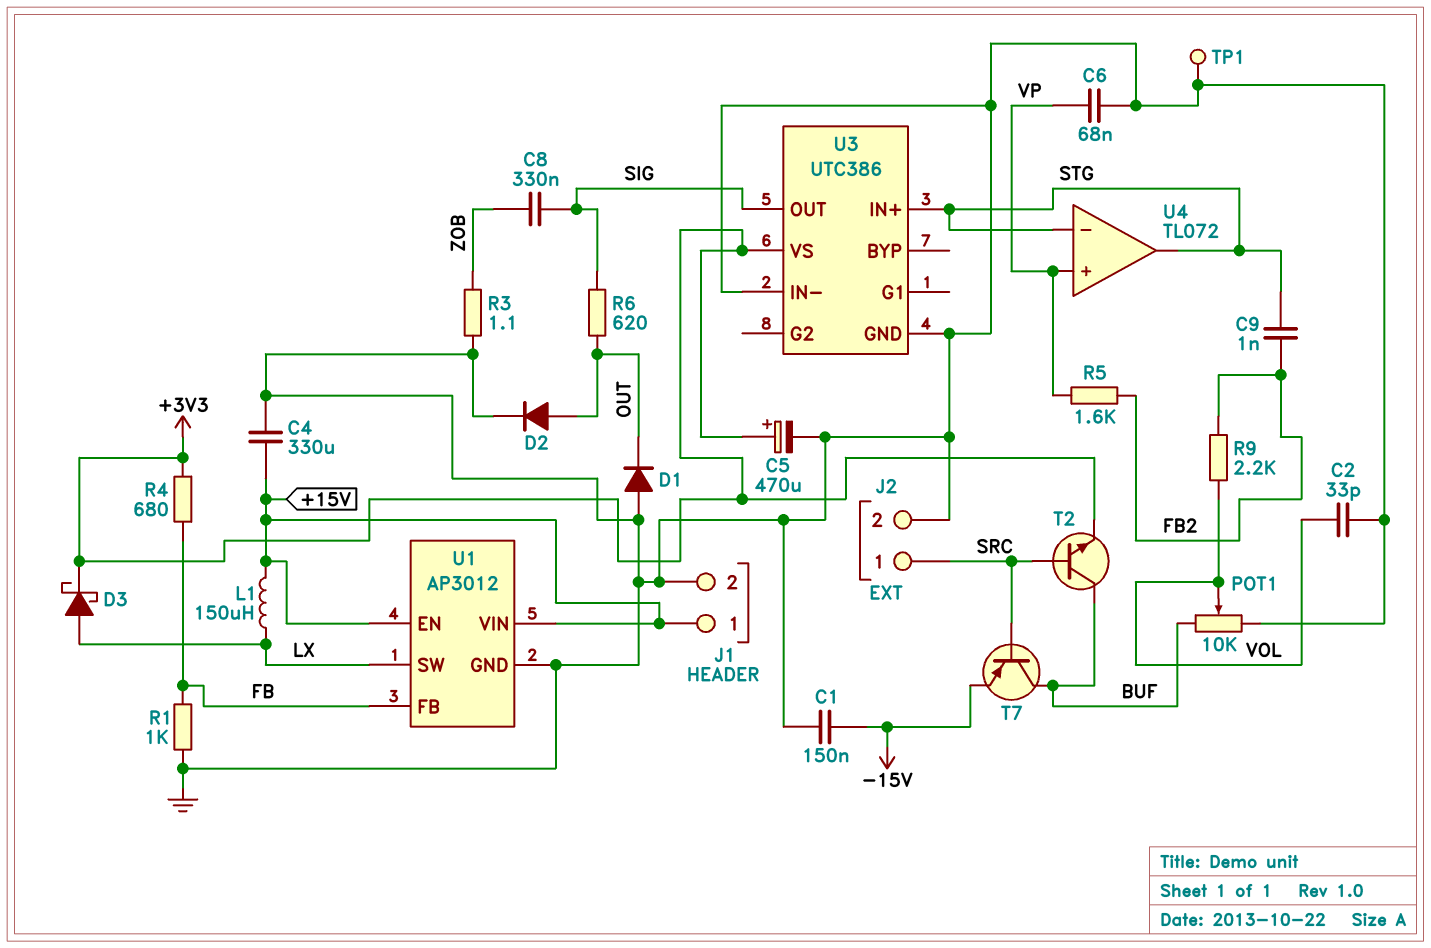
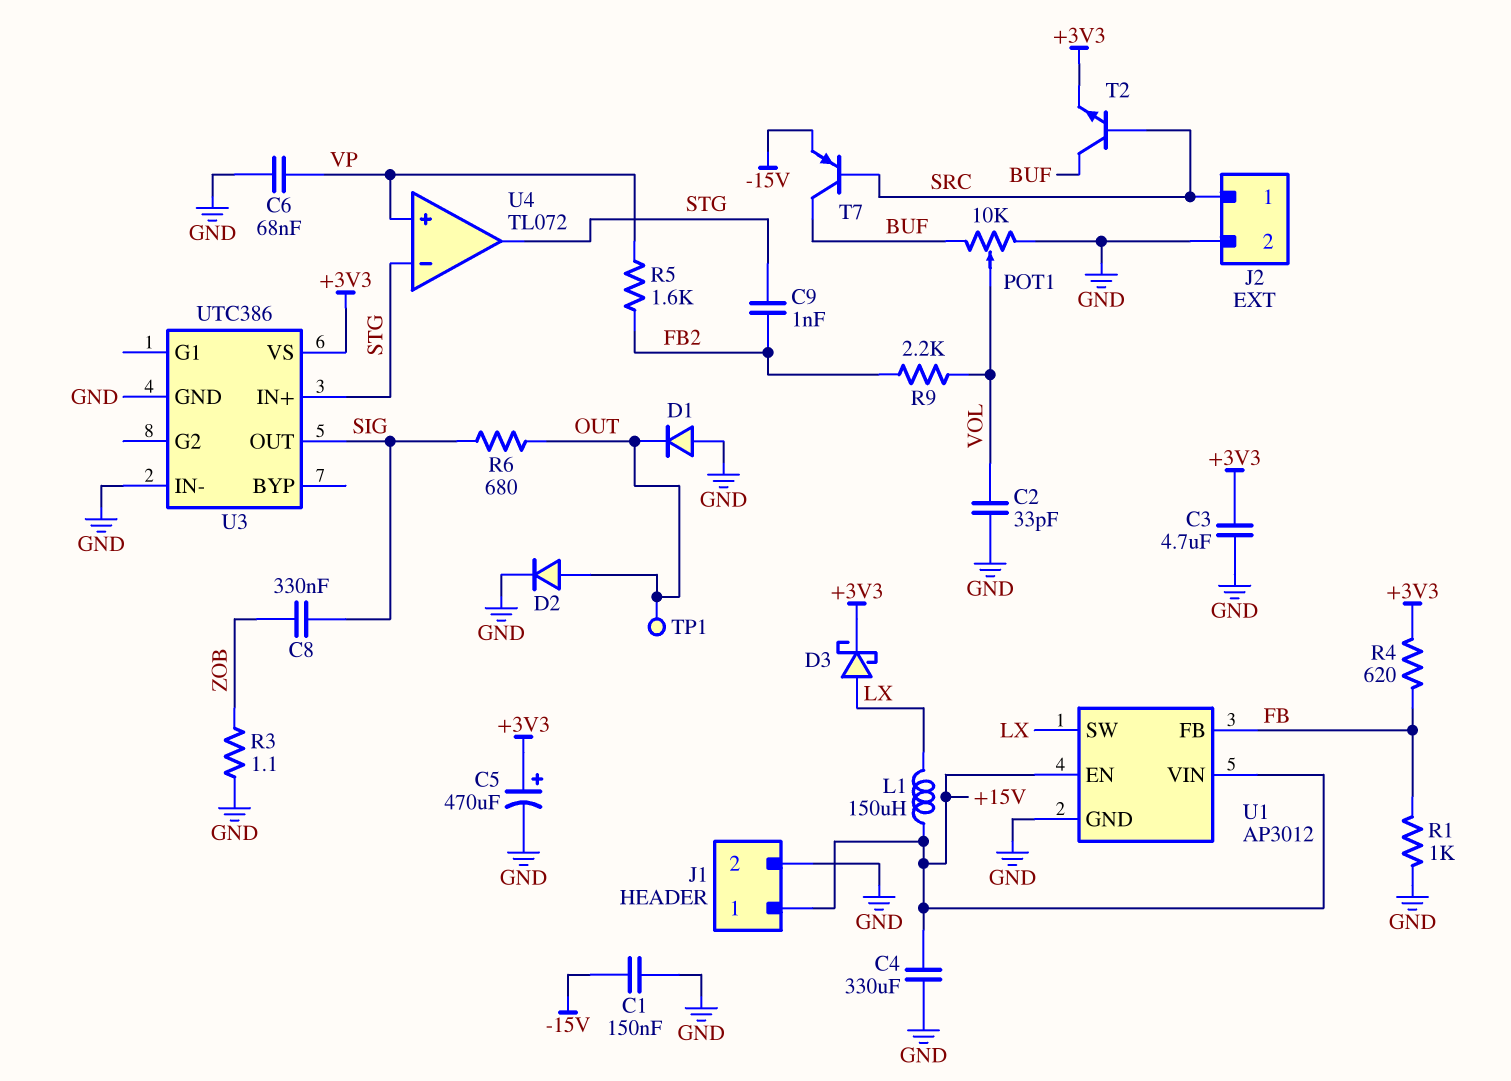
C3: none -> 4.7uF (+3V3, GND)
R4: 680 (+3V3, FB) -> 620 (+3V3, FB)
R6: 620 (OUT, SIG) -> 680 (OUT, SIG)
TP1: test point (GND) -> test point (OUT)

